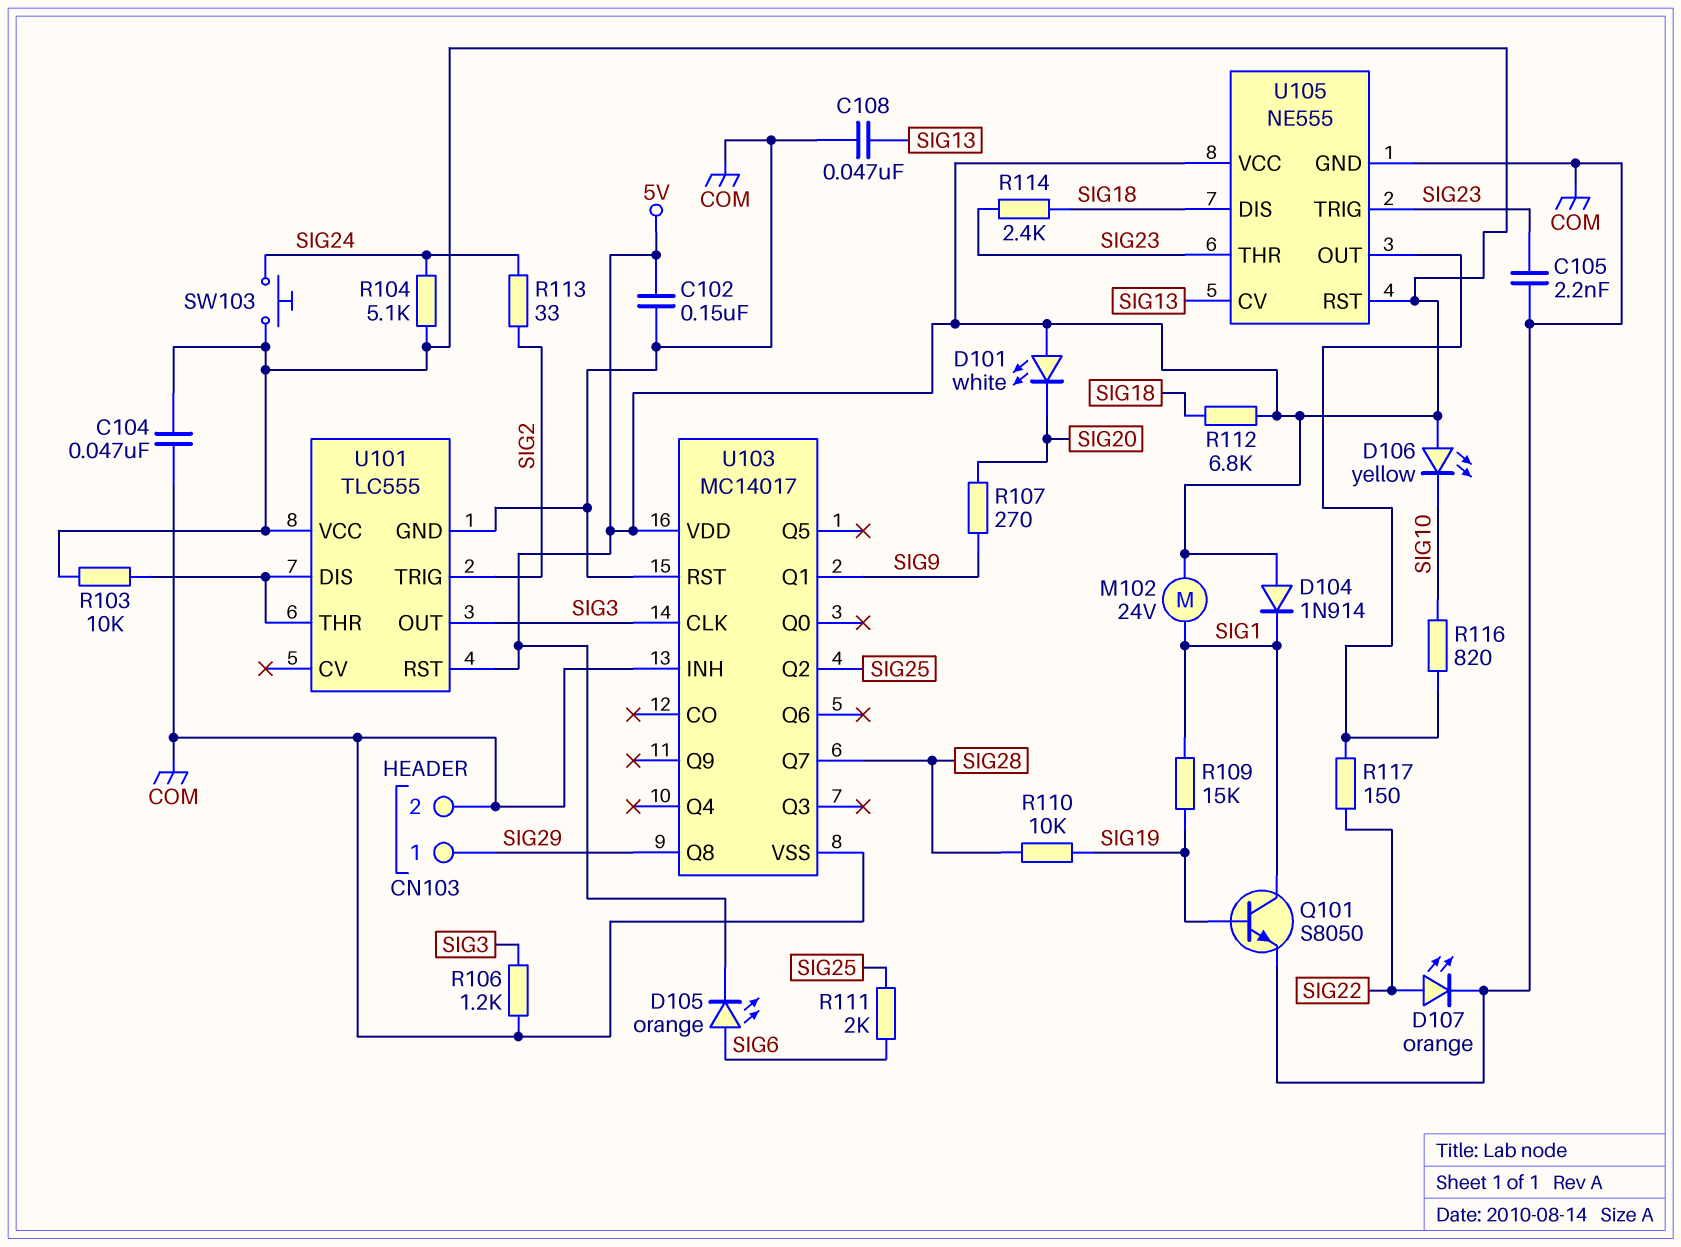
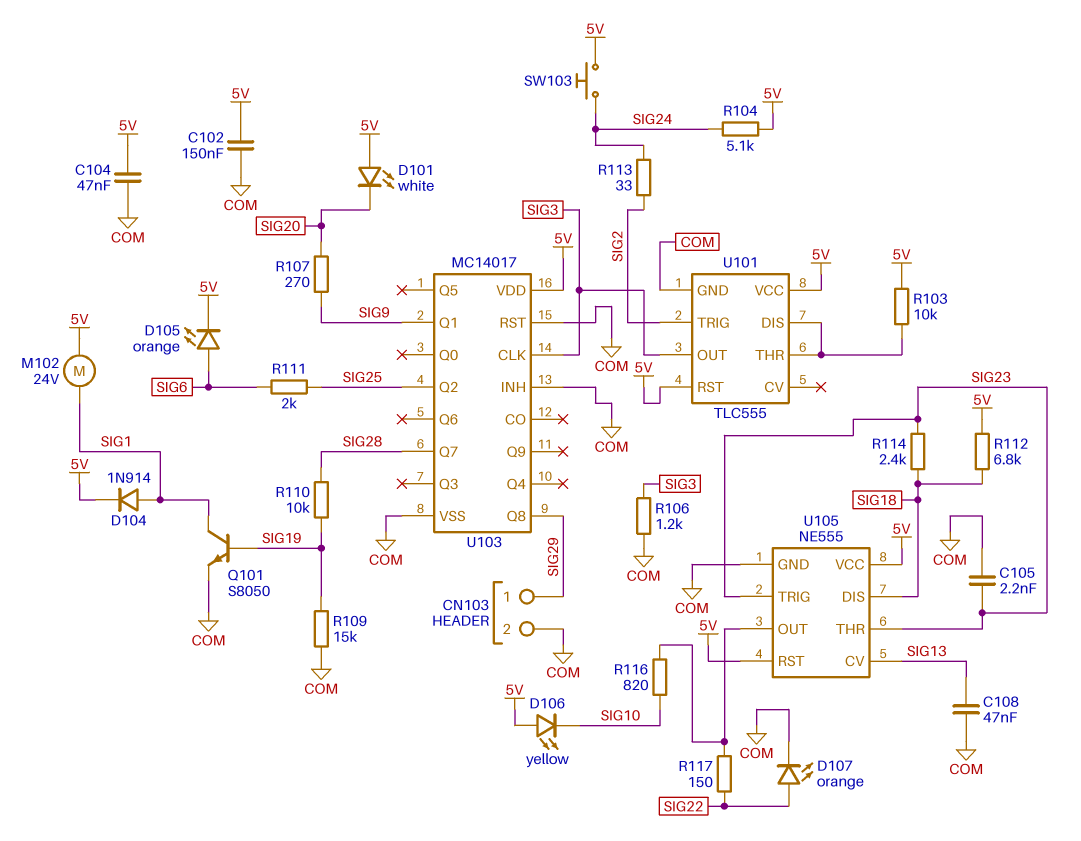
D104: diode 1N914 (A 5V, K SIG1) -> diode 1N914 (A SIG1, K 5V)
R109: 15k (SIG1, SIG19) -> 15k (COM, SIG19)

